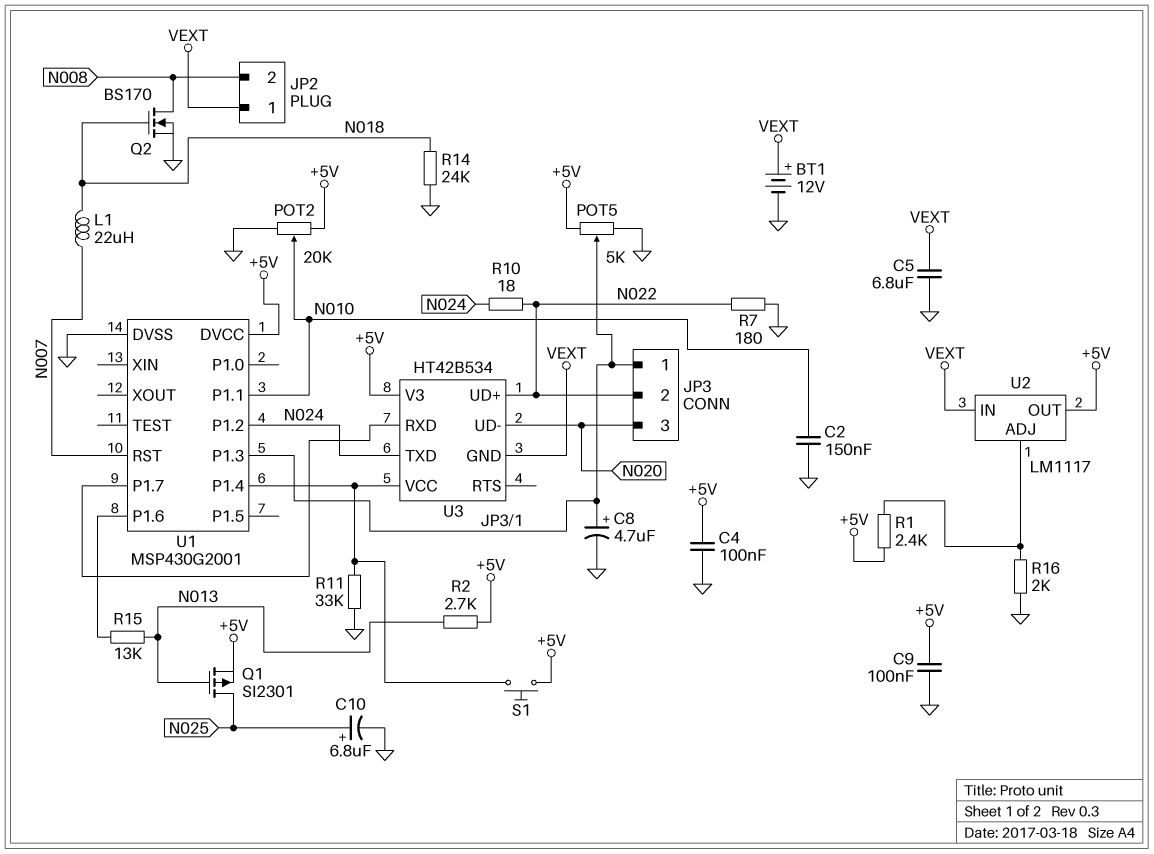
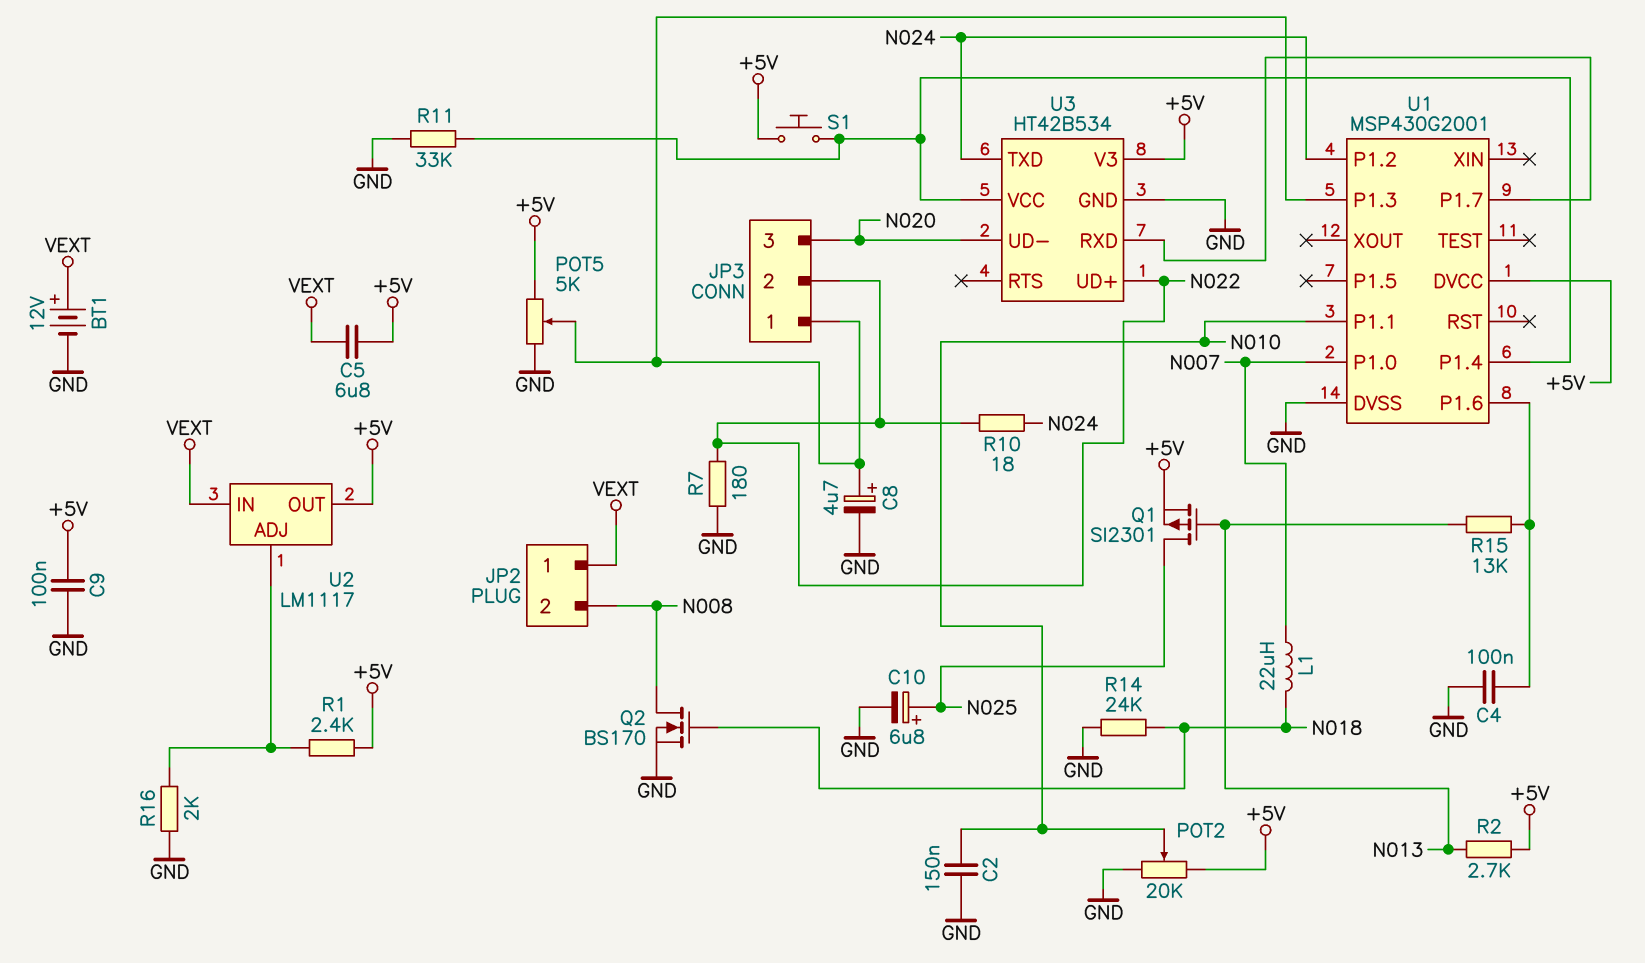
C4: 100nF (+5V, GND) -> 100nF (GND, U1/P1.6)
C5: 6.8uF (GND, VEXT) -> 6.8uF (+5V, VEXT)
U1 pin P1.0: none -> N007
U1 pin RST: N007 -> none
U3 pin GND: VEXT -> GND

